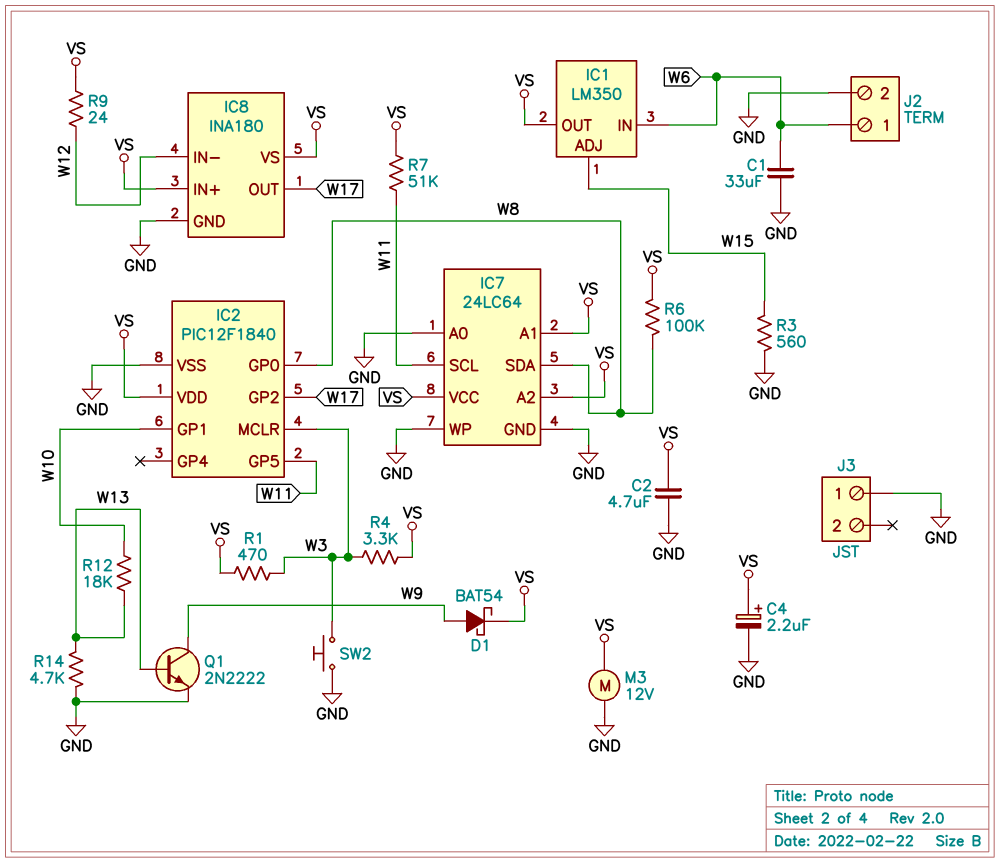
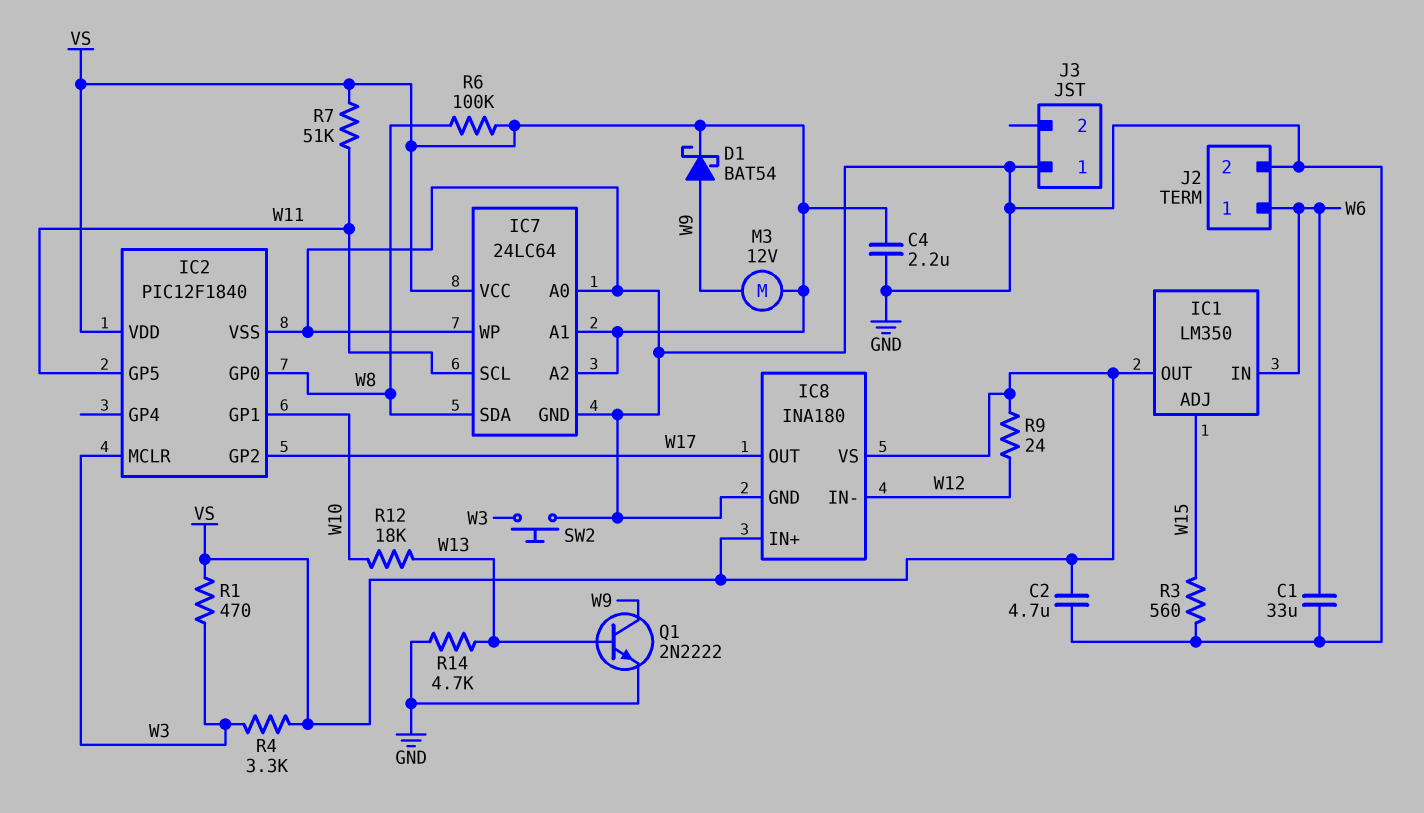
C4: 2.2uF (plus VS, minus GND) -> 2.2uF (GND, VS)
M3: motor 12V (GND, VS) -> motor 12V (VS, W9)

